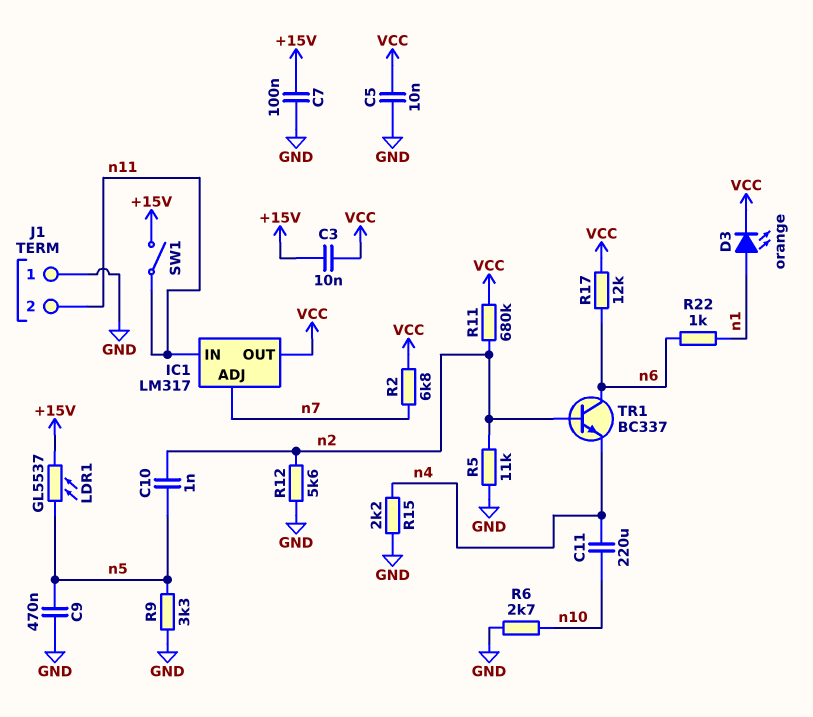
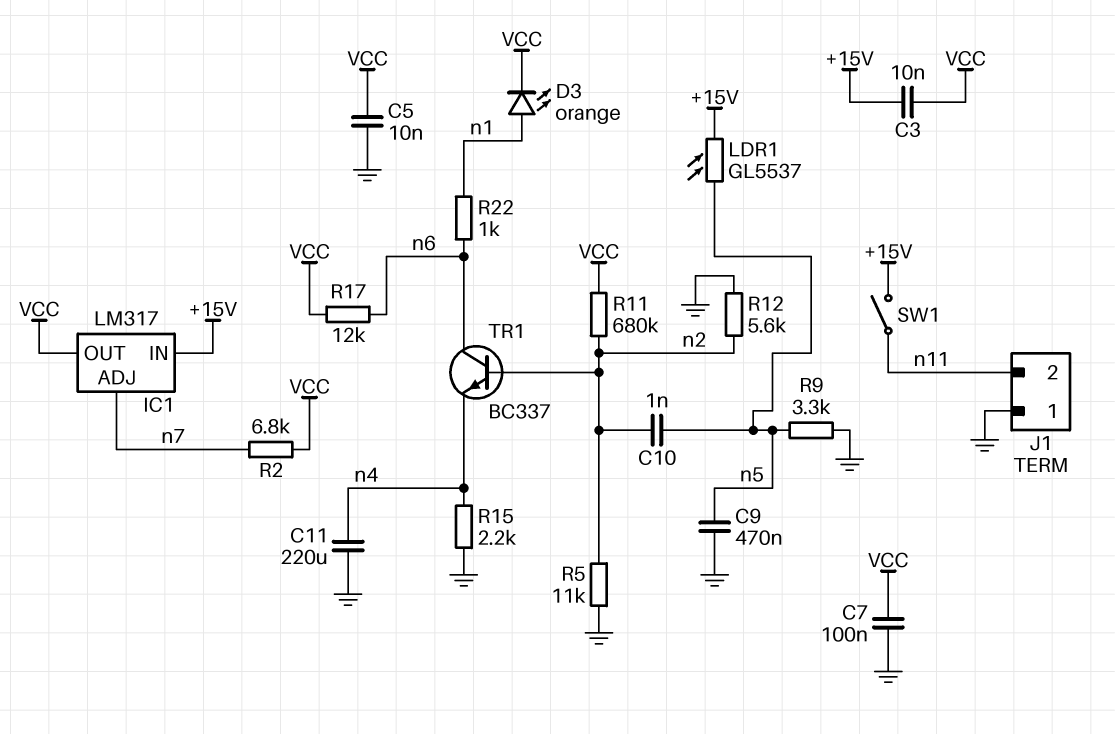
C7: 100nF (+15V, GND) -> 100nF (GND, VCC)
C11: 220uF (n4, n10) -> 220uF (GND, n4)
IC1 pin IN: n11 -> +15V
R6: 2.7k (GND, n10) -> none

